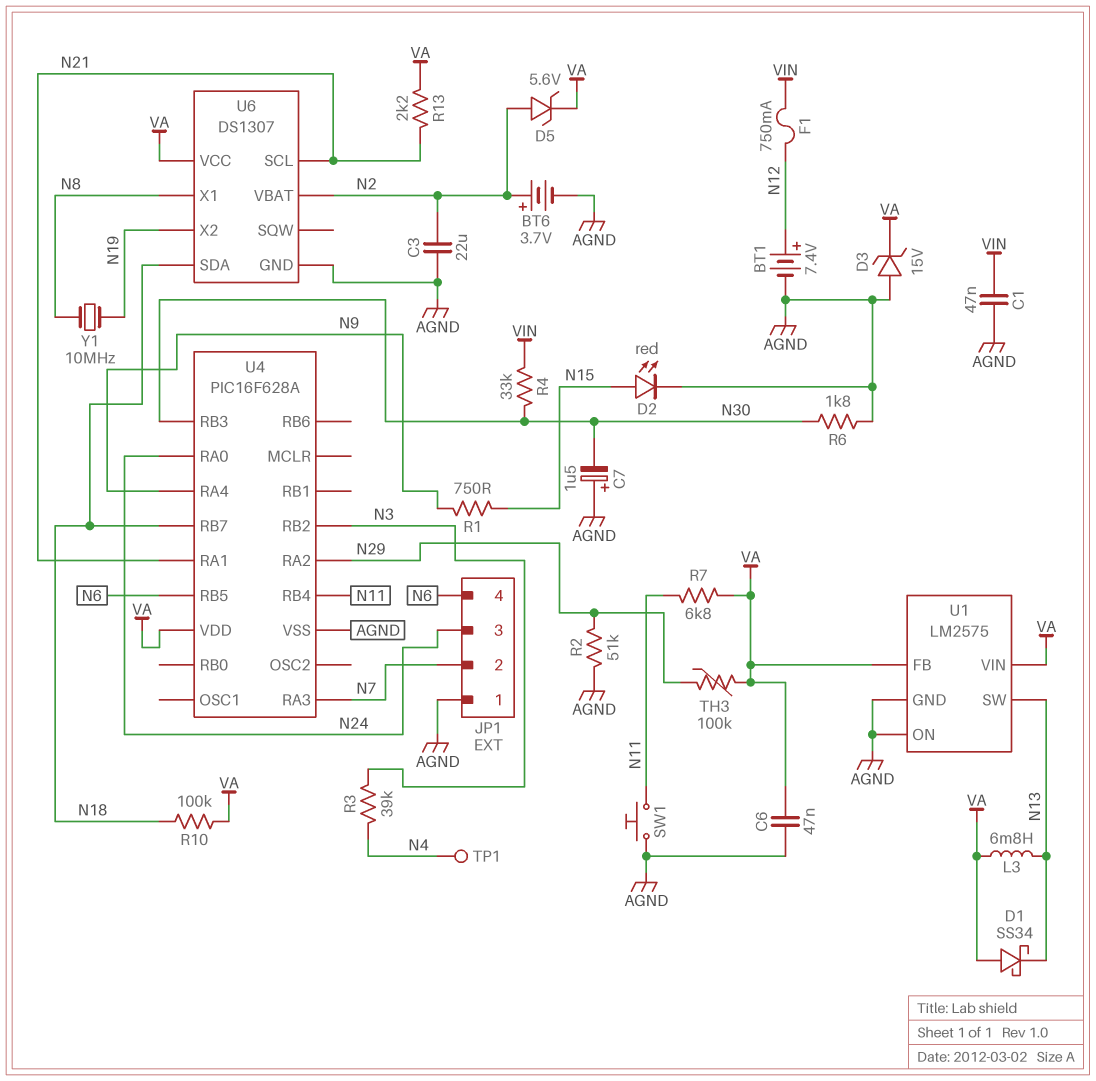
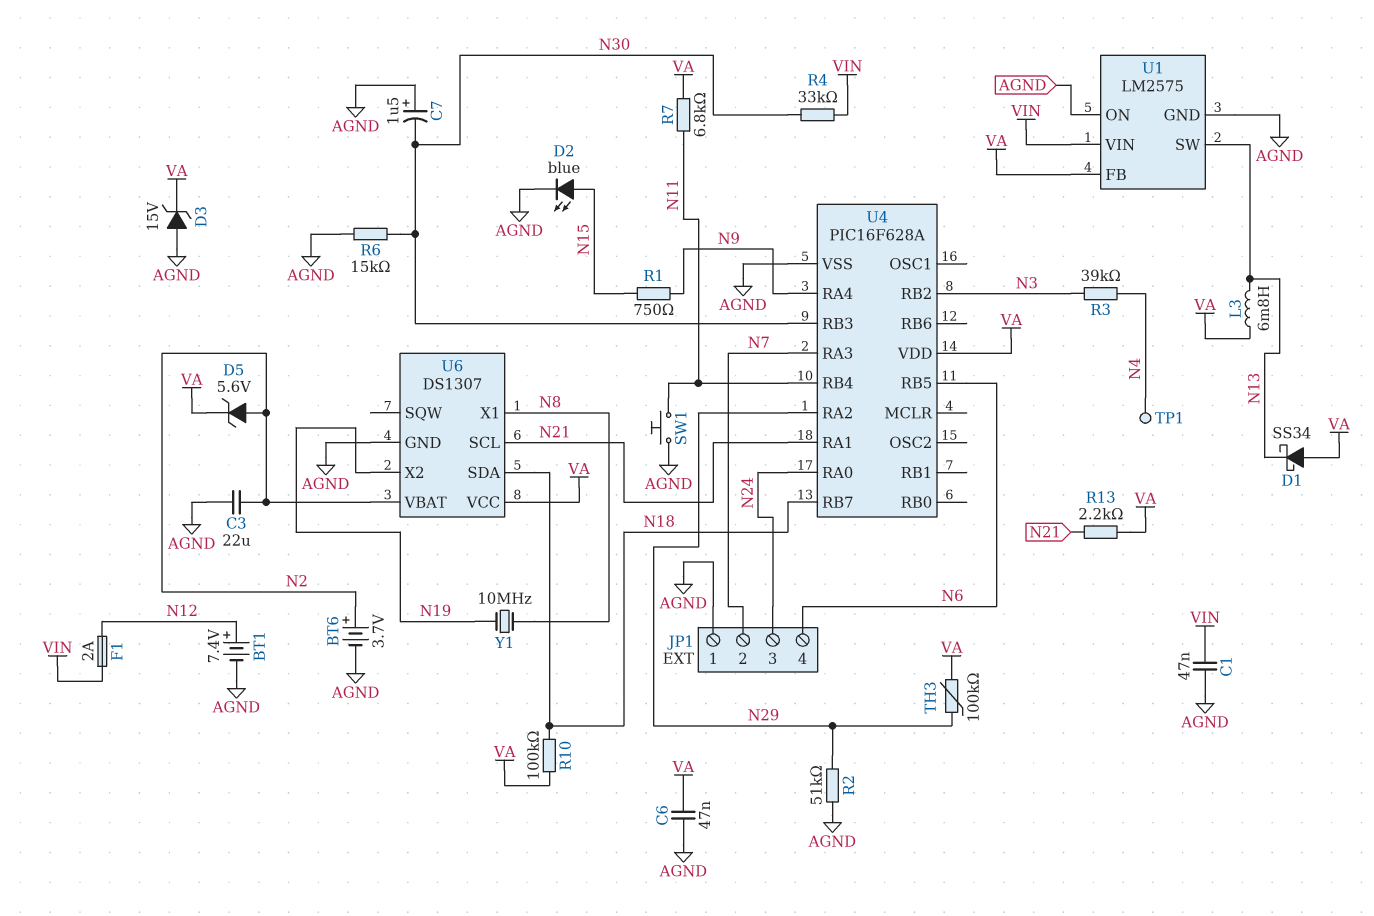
D2: LED red (A N15, K AGND) -> LED blue (A N15, K AGND)
F1: 750mA (N12, VIN) -> 2A (N12, VIN)
R6: 1.8k (AGND, N30) -> 15k (AGND, N30)
U1 pin VIN: VA -> VIN

